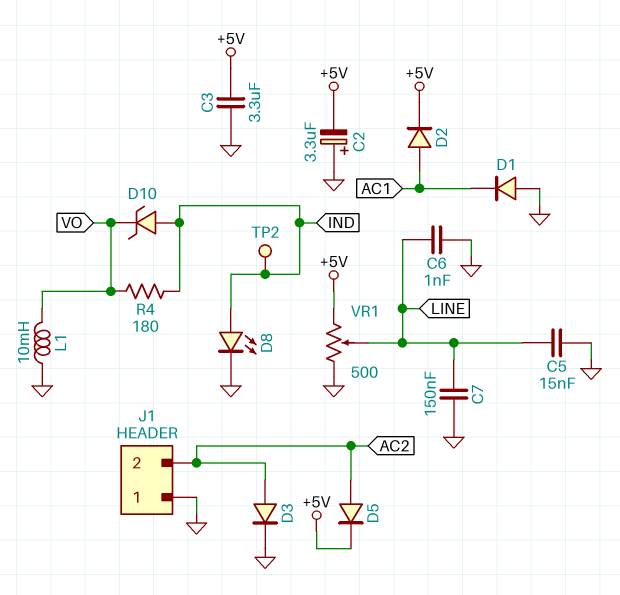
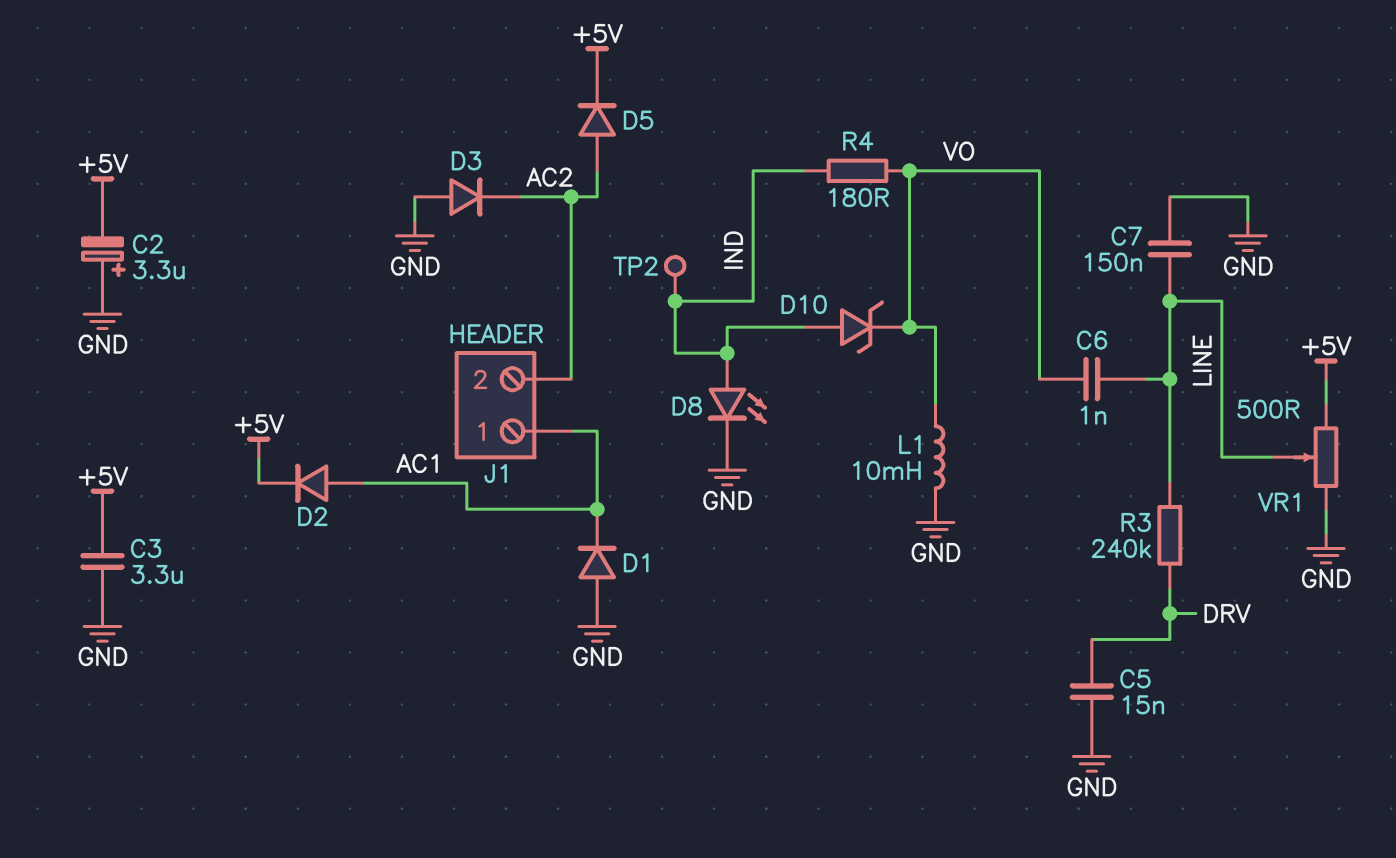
C5: 15nF (GND, LINE) -> 15nF (DRV, GND)
C6: 1nF (GND, LINE) -> 1nF (LINE, VO)
D3: diode (A AC2, K GND) -> diode (A GND, K AC2)
J1 pin 1: GND -> AC1
R3: none -> 240k (DRV, LINE)

